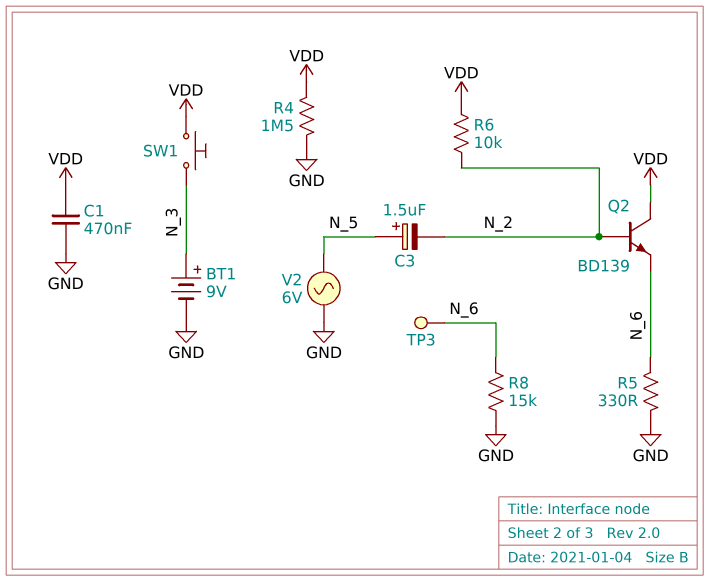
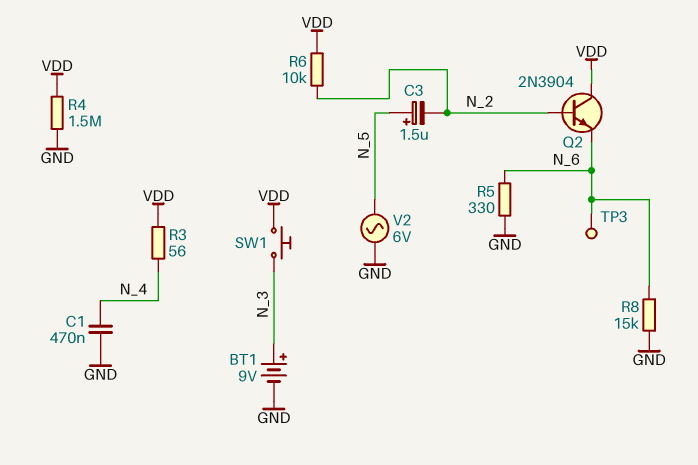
C1: 470nF (GND, VDD) -> 470nF (GND, N_4)
Q2: NPN BD139 (B N_2, C VDD, E N_6) -> NPN 2N3904 (B N_2, C VDD, E N_6)
R3: none -> 56 (N_4, VDD)

